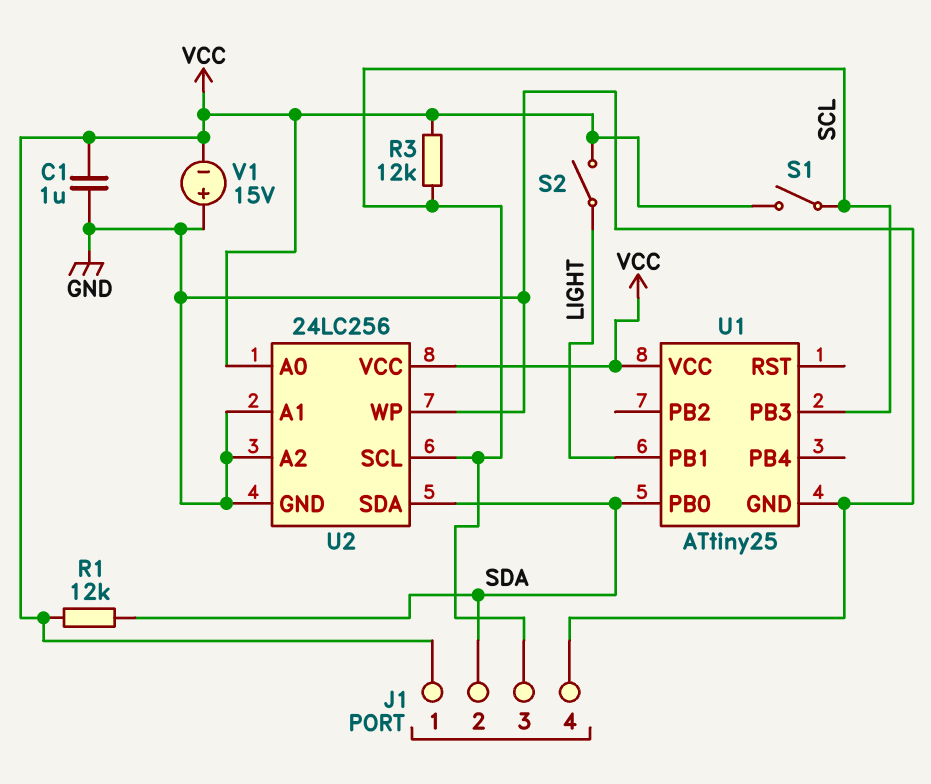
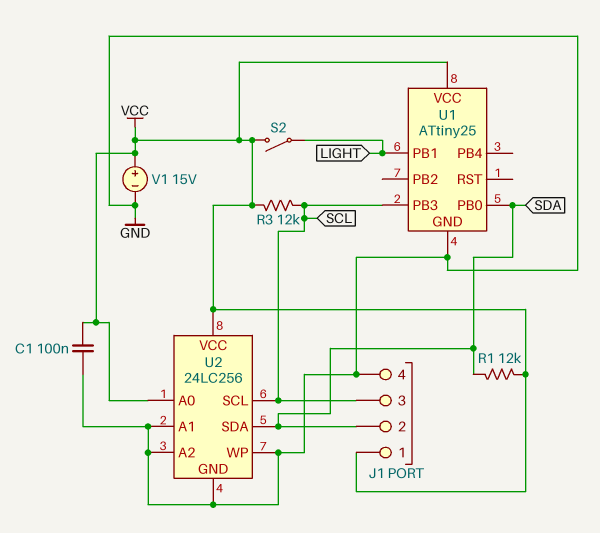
C1: 1uF (GND, VCC) -> 100nF (GND, VCC)
S1: switch (SCL, VCC) -> none
V1: 15V (plus GND, minus VCC) -> 15V (plus VCC, minus GND)

